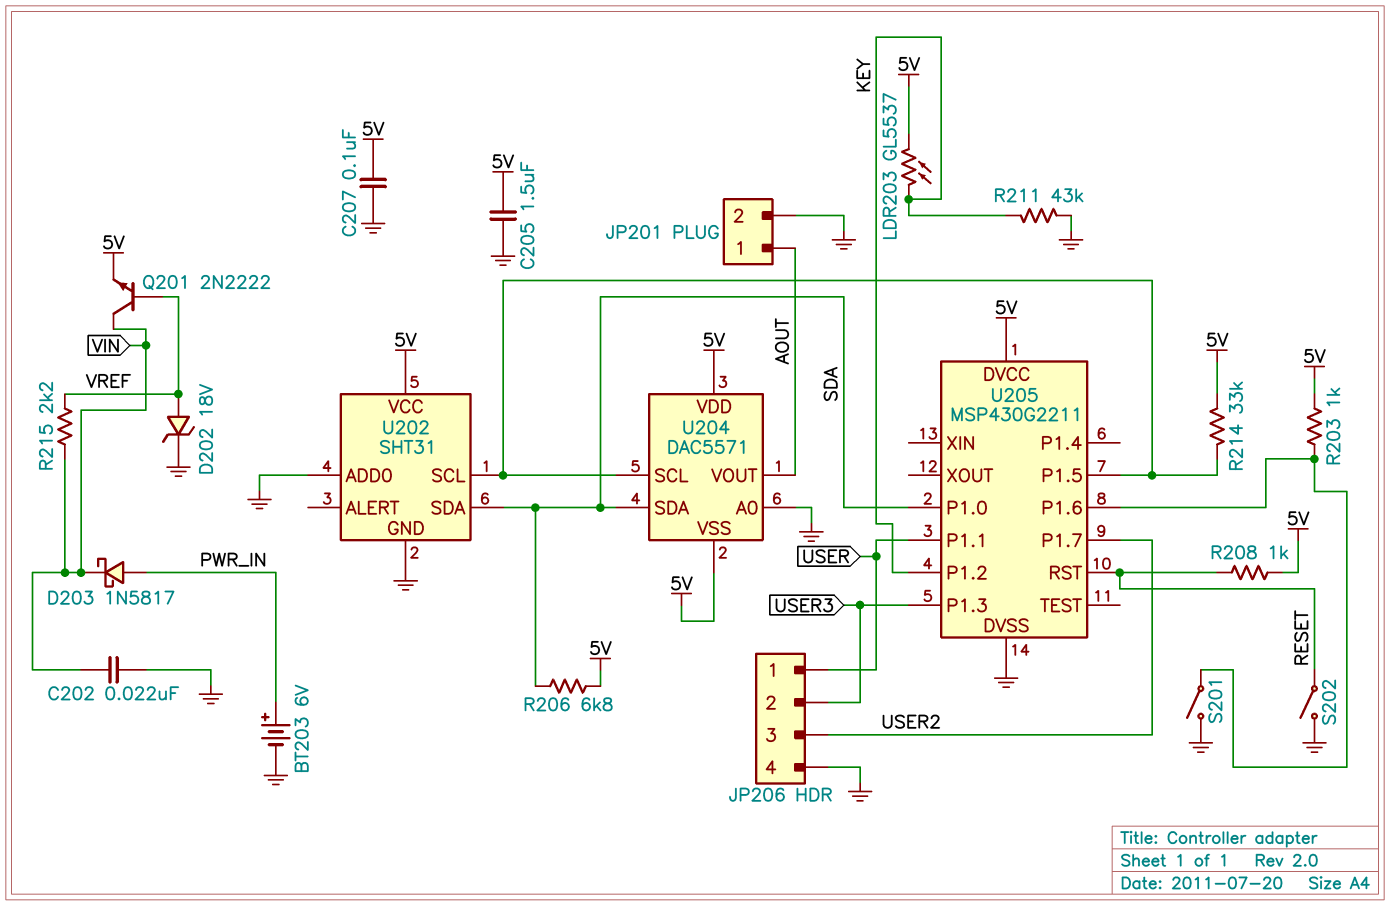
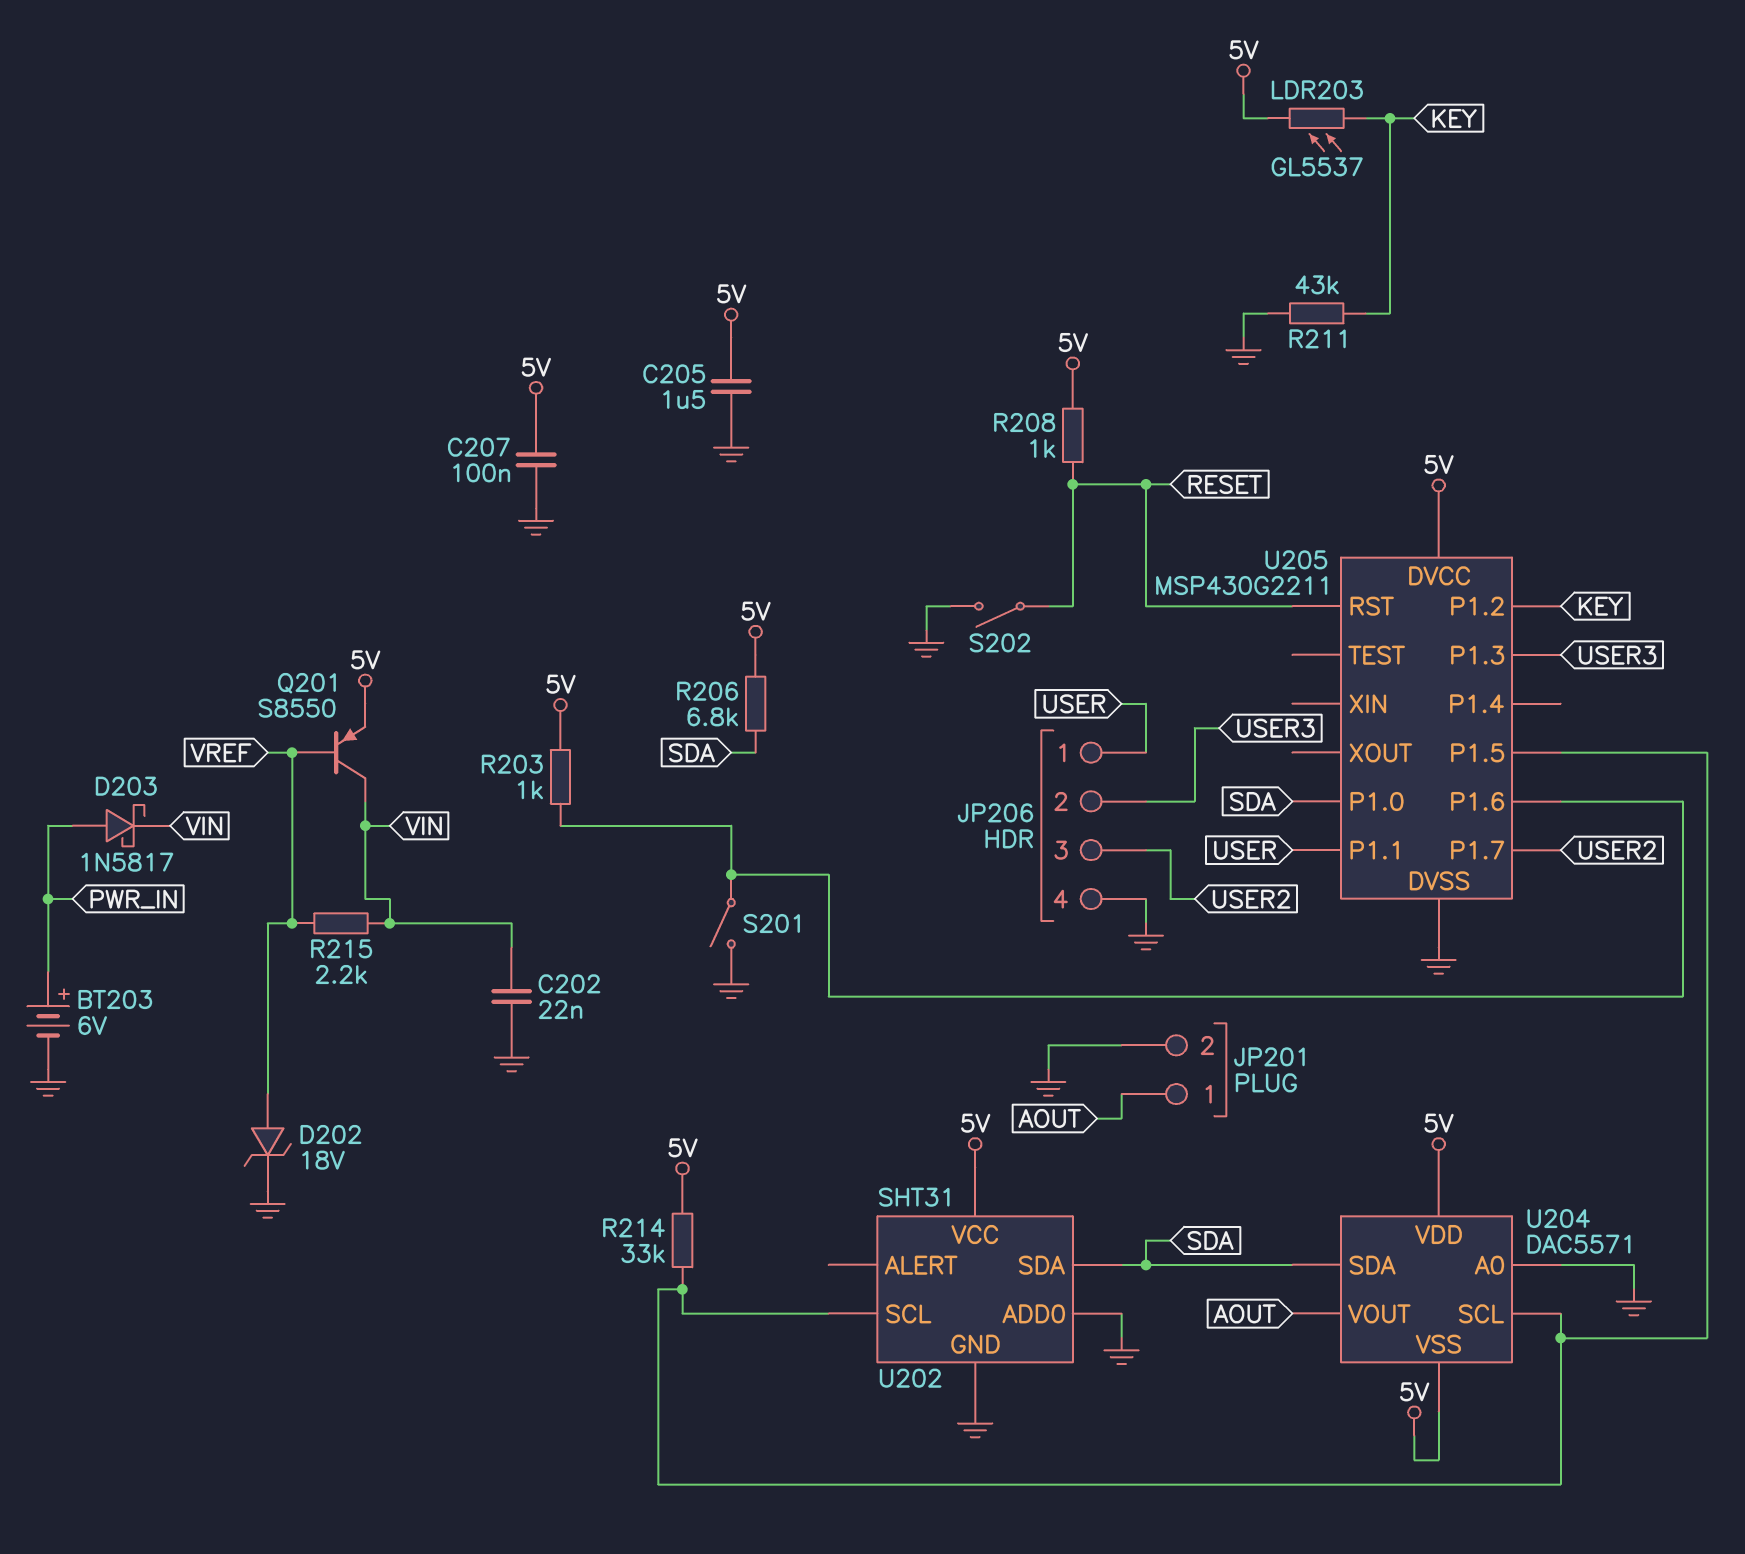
Q201: NPN 2N2222 (B VREF, C VIN, E 5V) -> PNP S8550 (B VREF, C VIN, E 5V)

